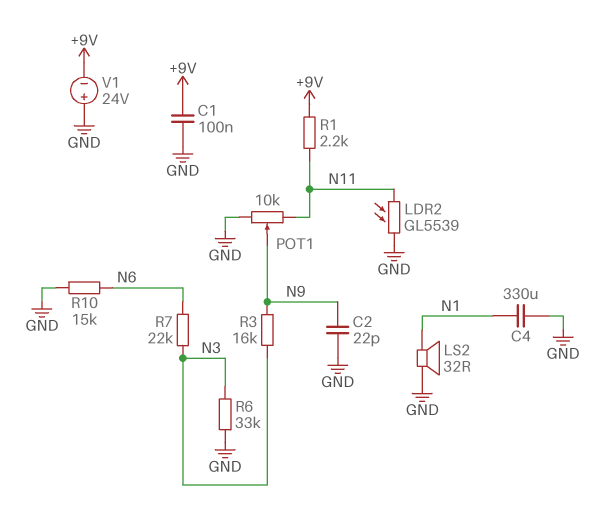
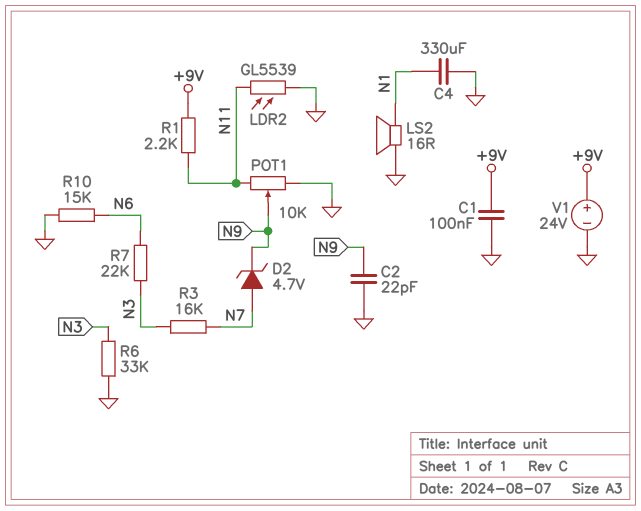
D2: none -> zener 4.7V (A N7, K N9)
LS2: speaker 32R (GND, N1) -> speaker 16R (GND, N1)
R3: 16k (N3, N9) -> 16k (N3, N7)
V1: 24V (plus GND, minus +9V) -> 24V (plus +9V, minus GND)

